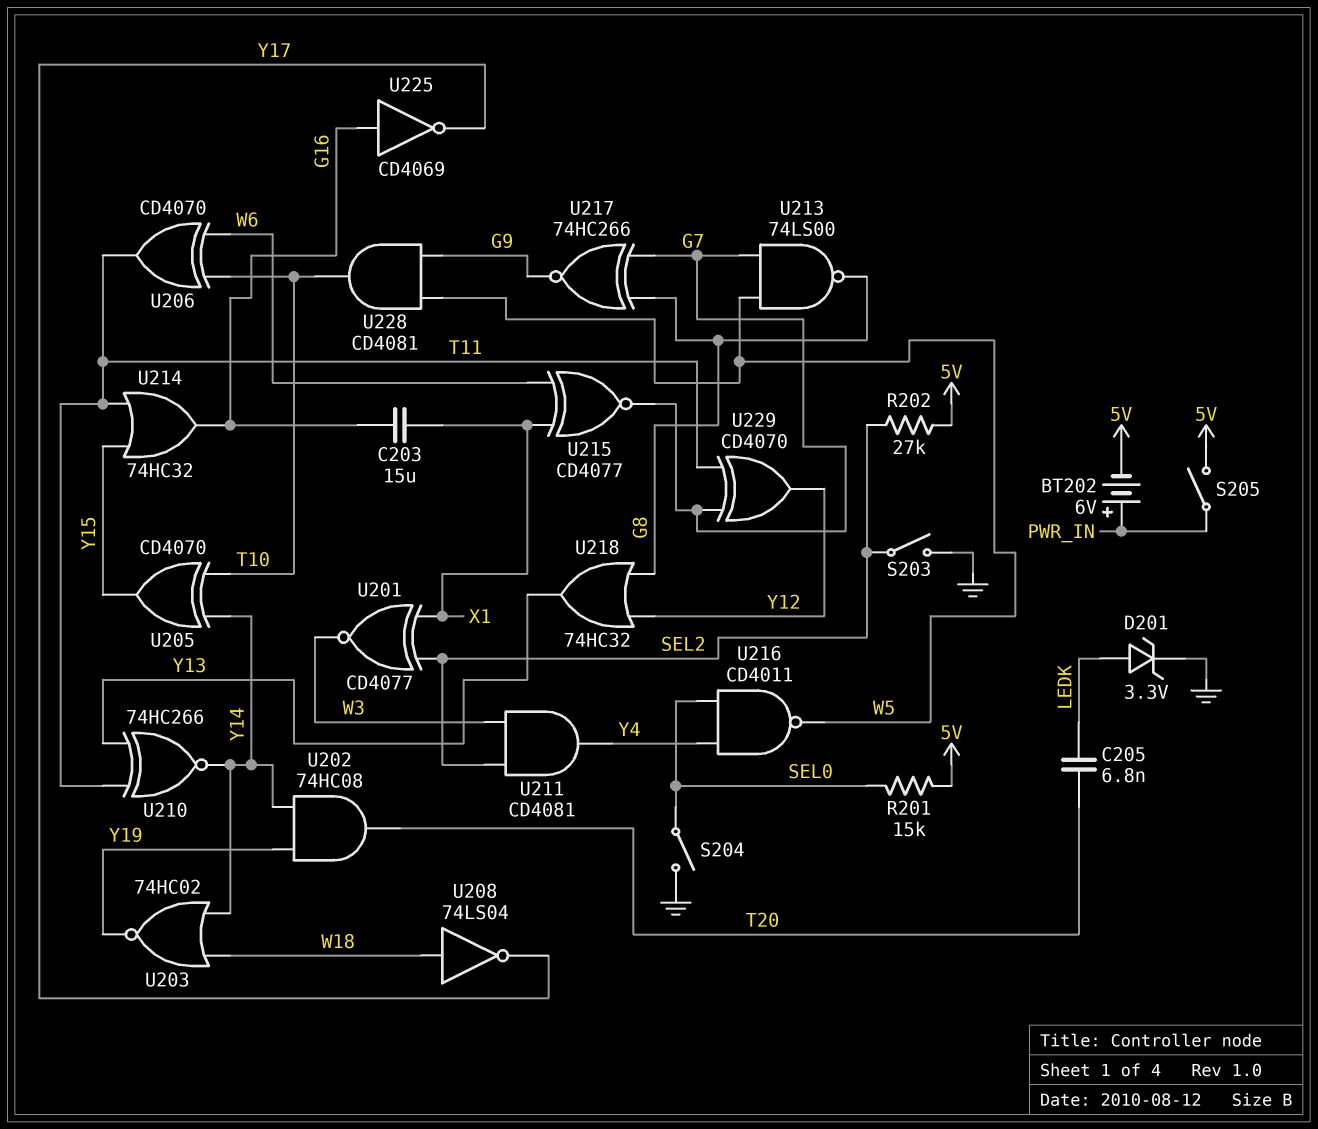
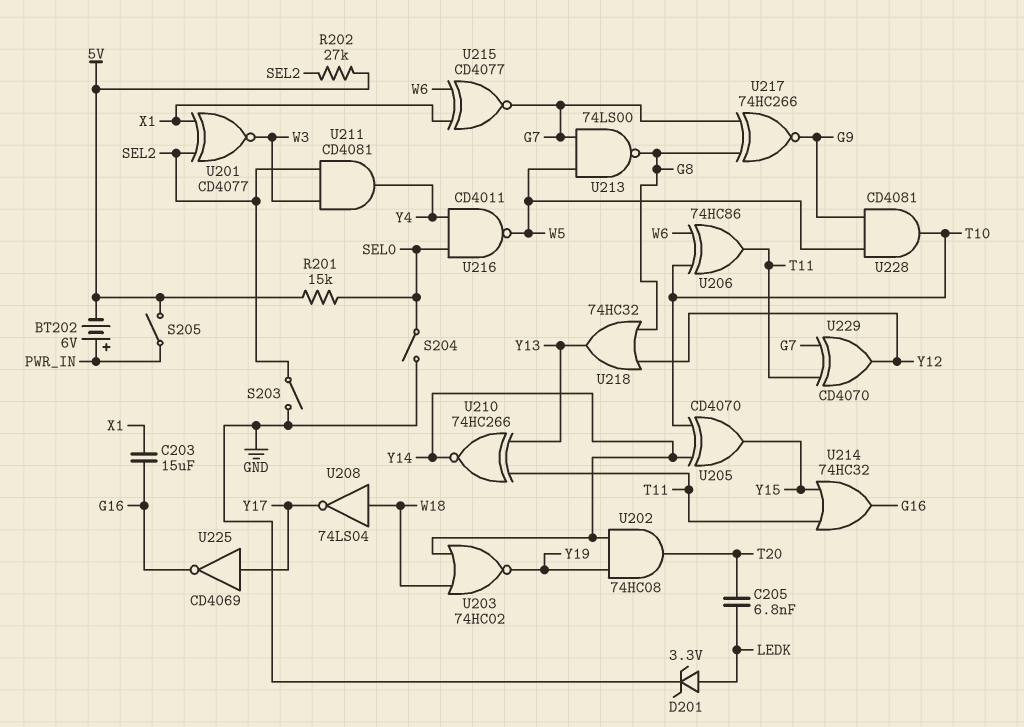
U206: XOR CD4070 (in T10, in W6, out T11) -> XOR 74HC86 (in T10, in W6, out T11)
U225: NOT CD4069 (in G16, out Y17) -> NOT CD4069 (in Y17, out G16)

